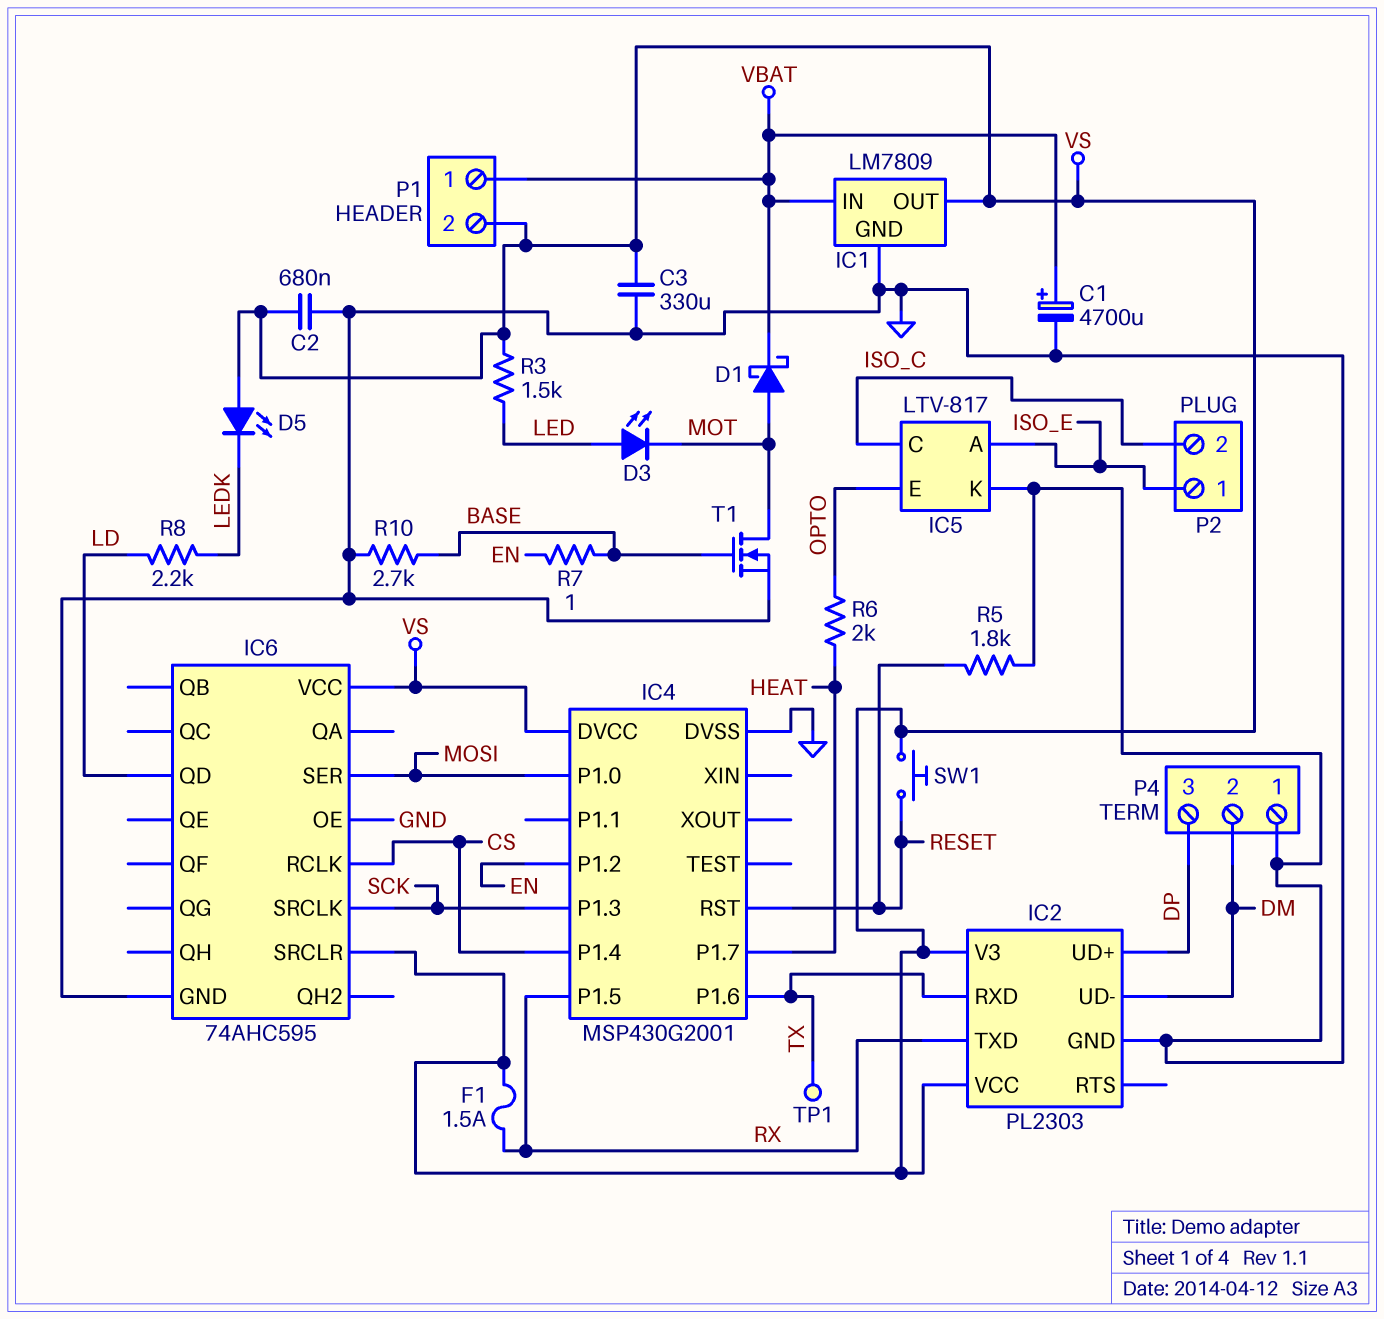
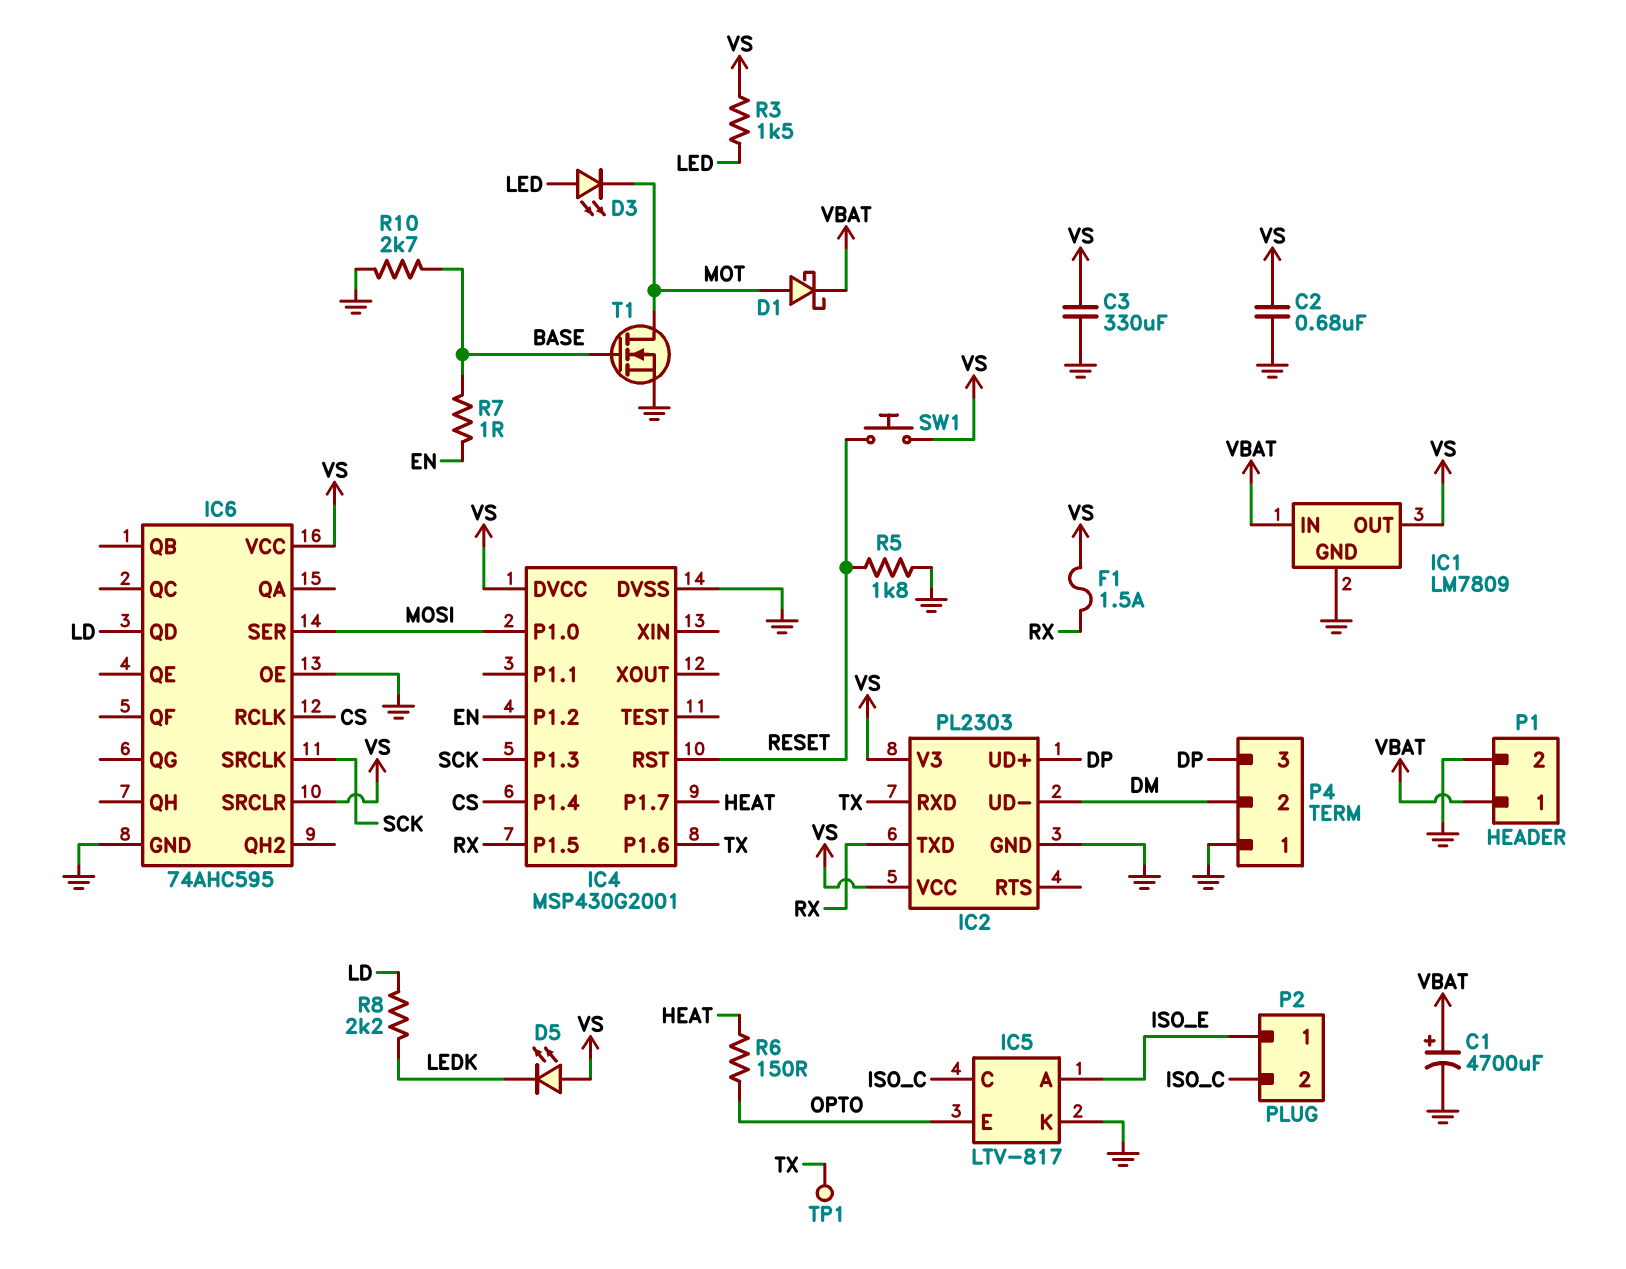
P1 pin 2: VS -> GND
R6: 2k (HEAT, OPTO) -> 150 (HEAT, OPTO)

